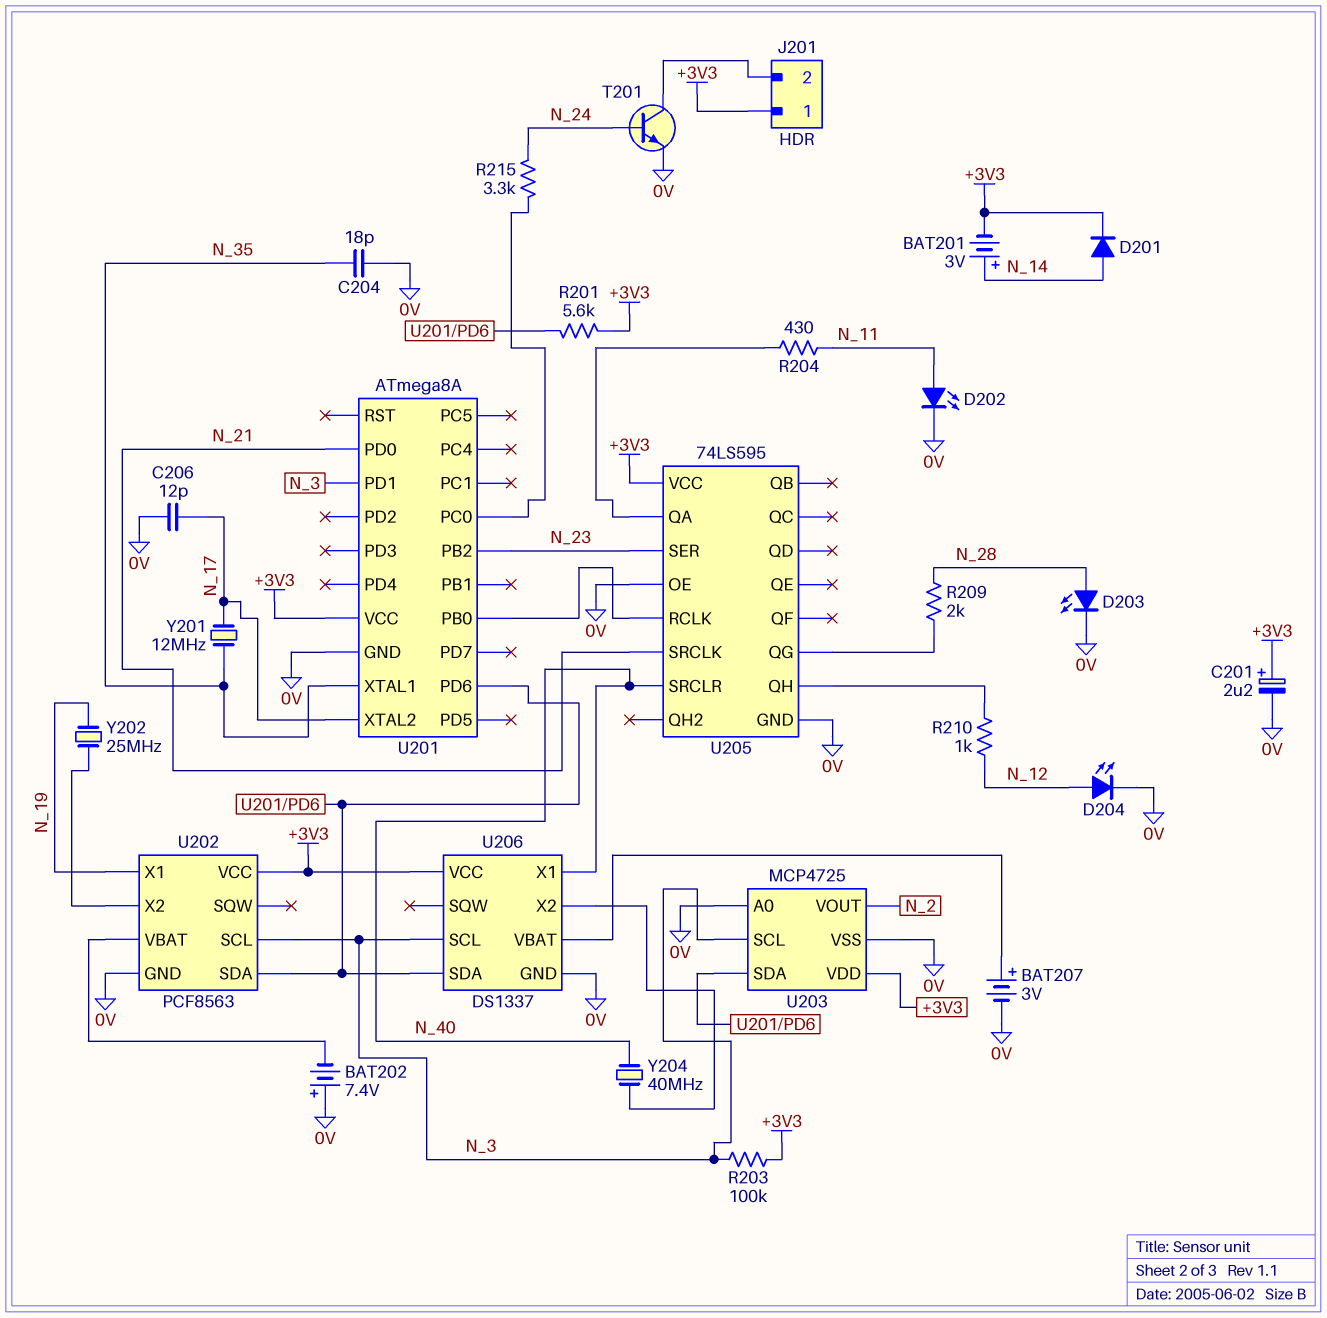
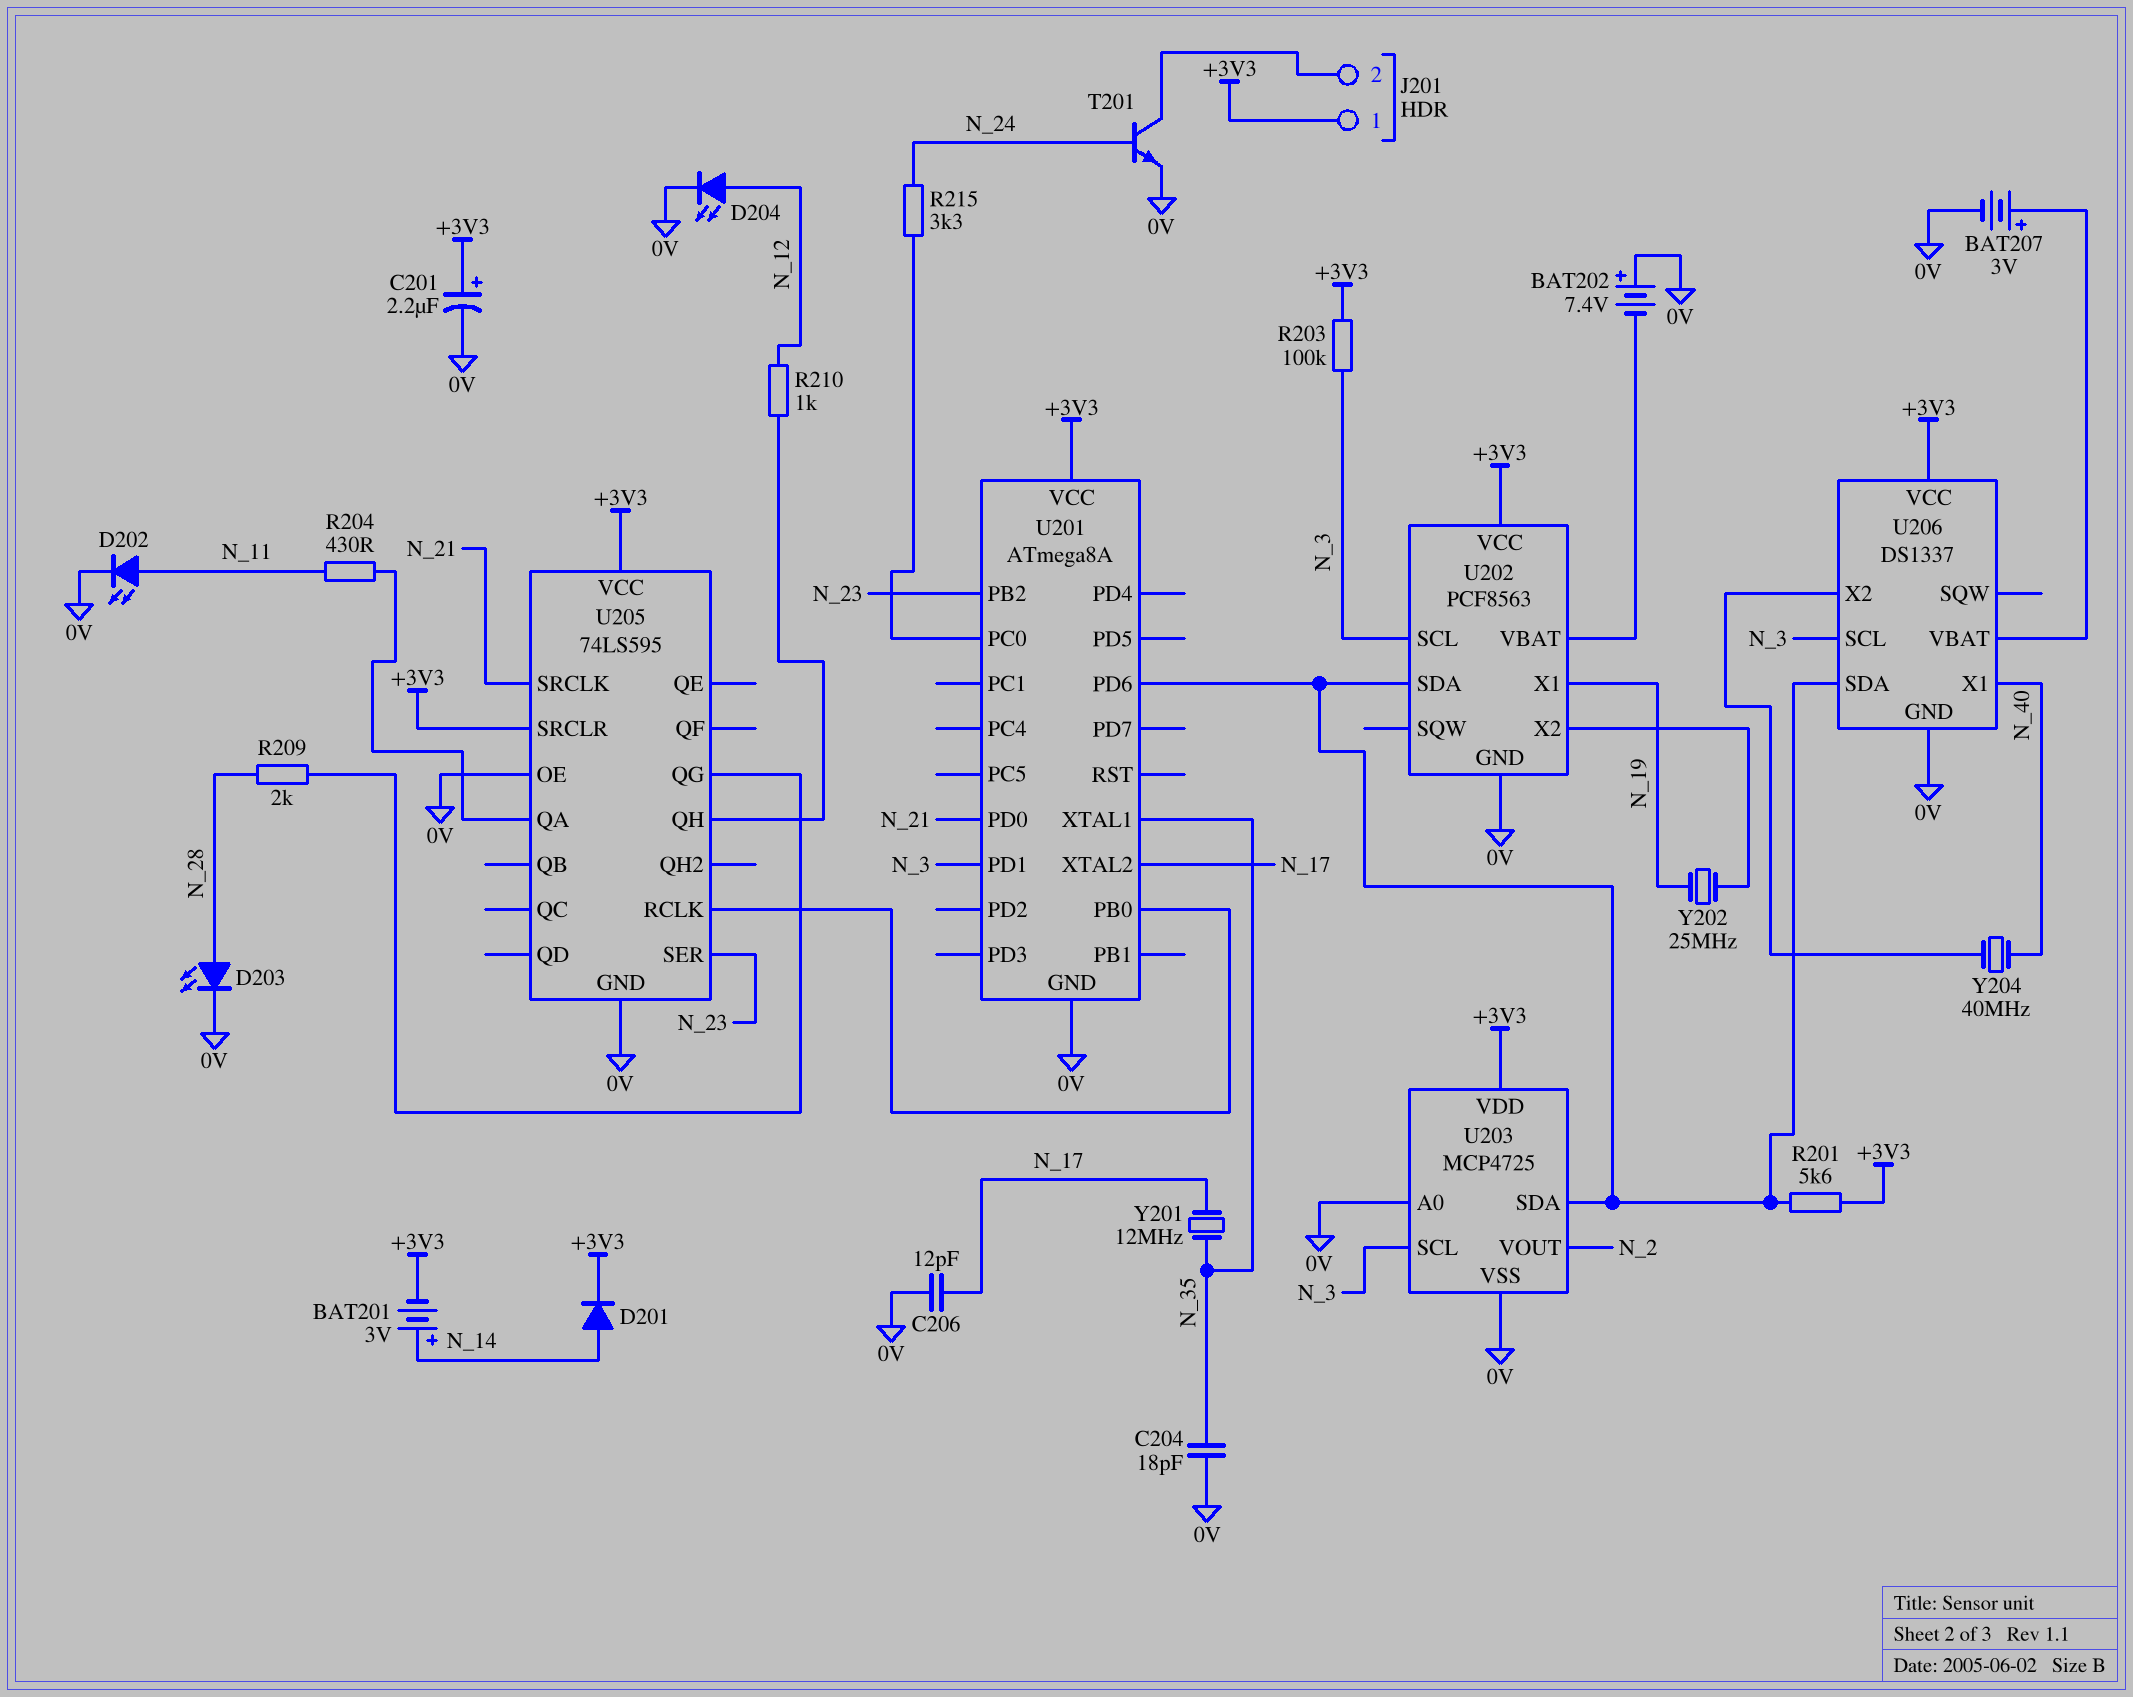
U205 pin SRCLR: N_40 -> +3V3

